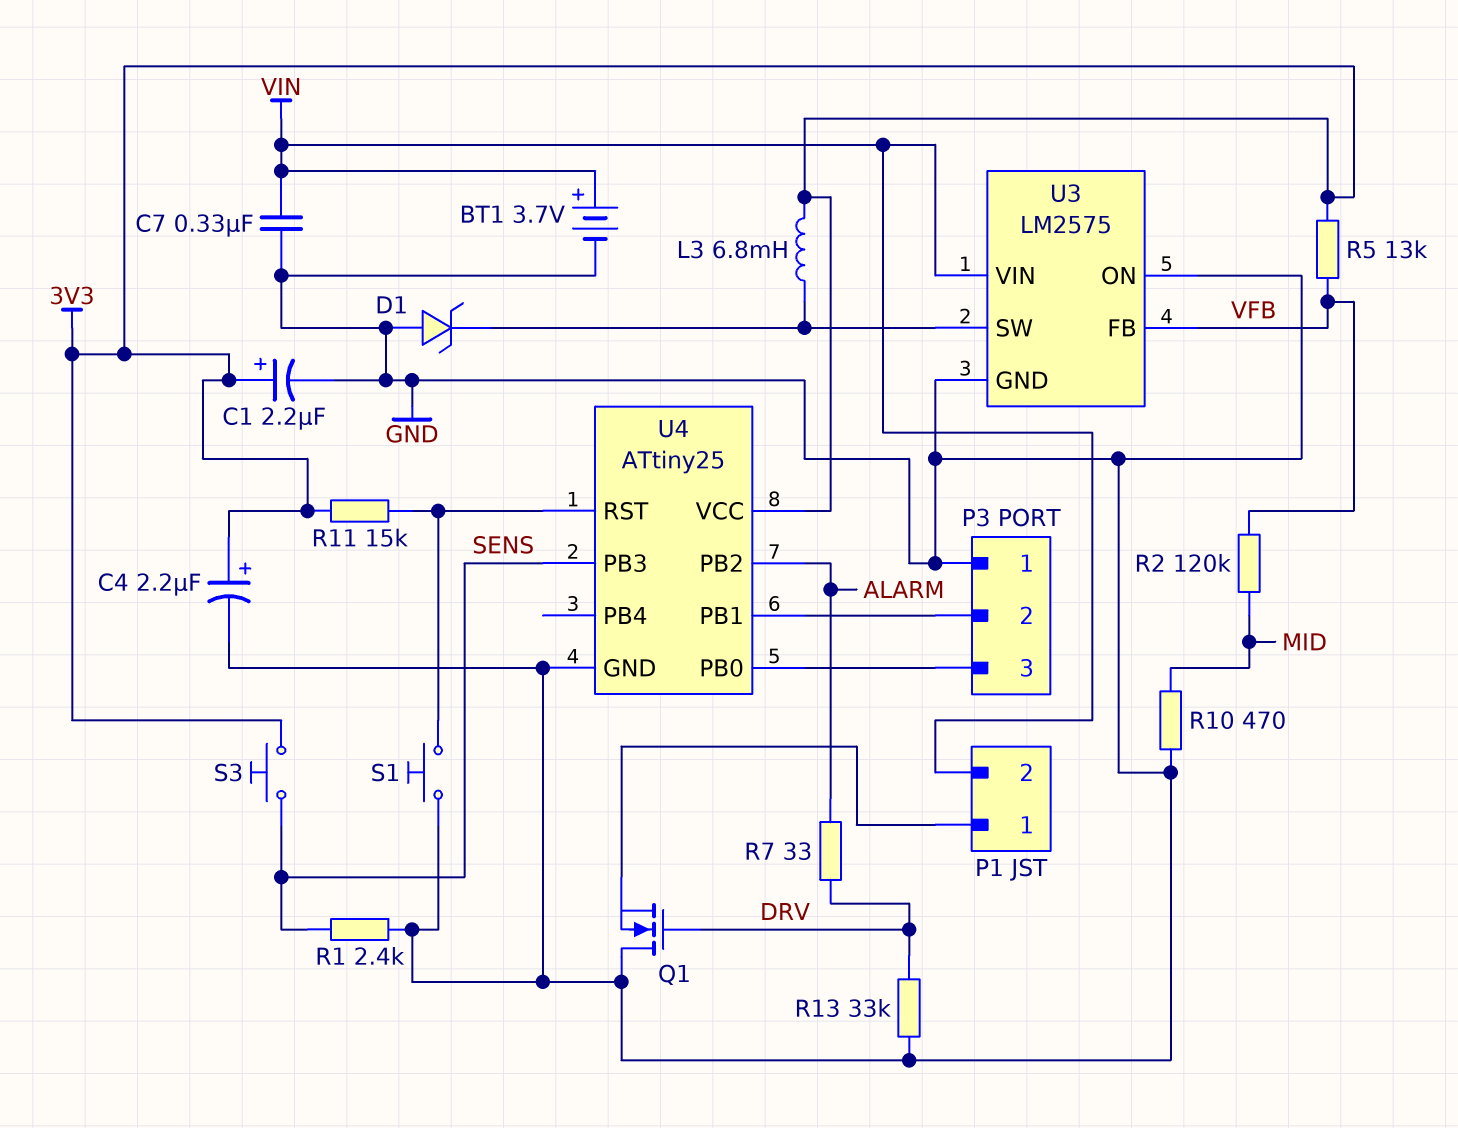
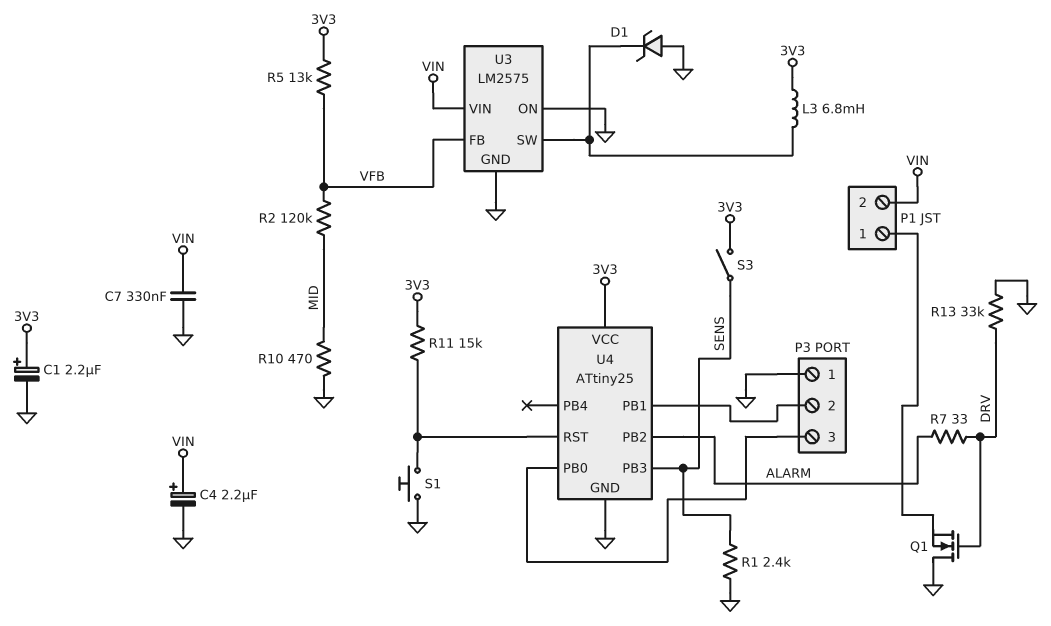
BT1: 3.7V (plus VIN, minus GND) -> none
C4: 2.2uF (plus 3V3, minus GND) -> 2.2uF (plus VIN, minus GND)
S3: button (3V3, SENS) -> switch (3V3, SENS)

